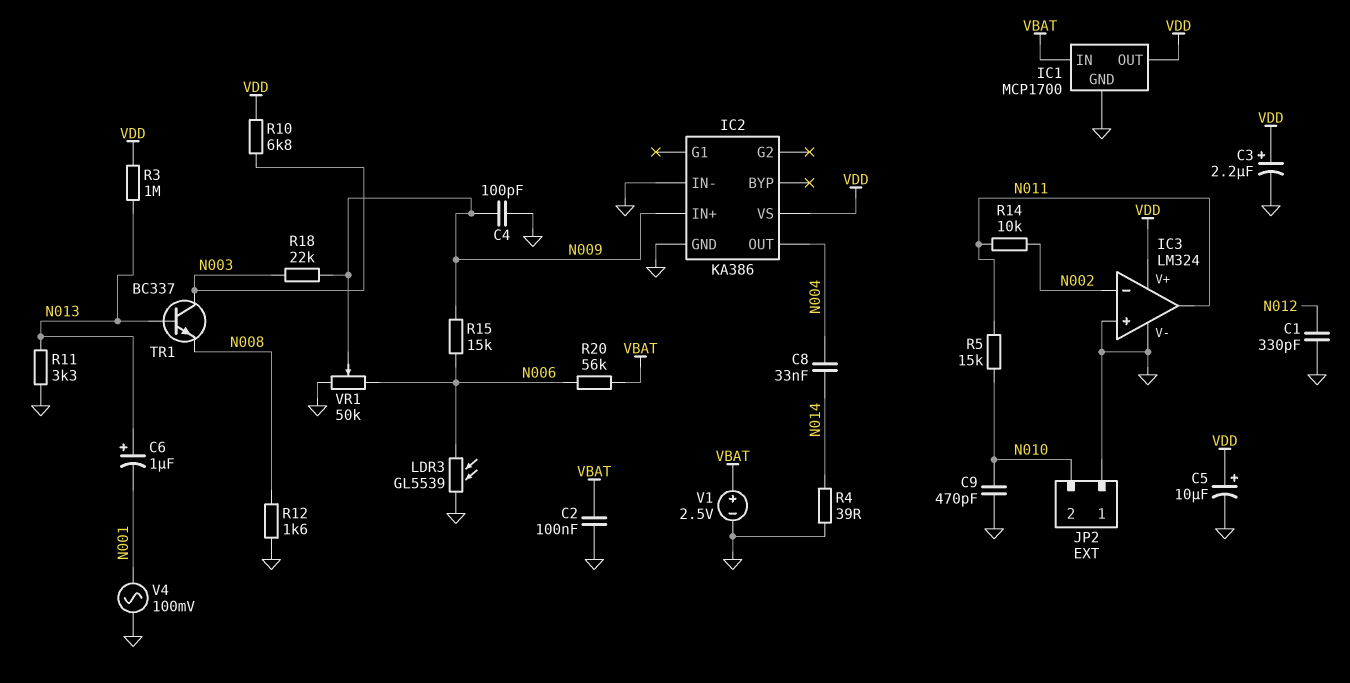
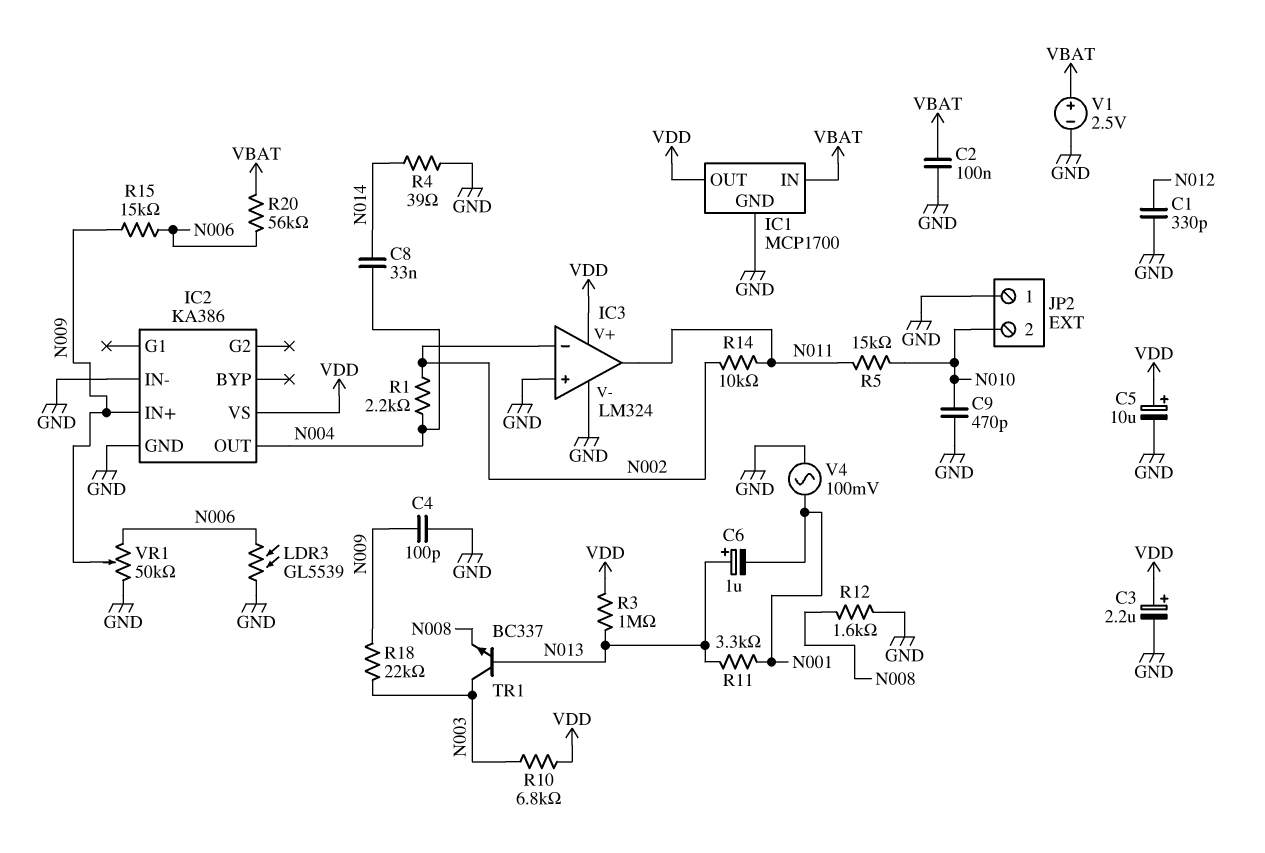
R1: none -> 2.2k (N002, N004)
R11: 3.3k (GND, N013) -> 3.3k (N001, N013)

